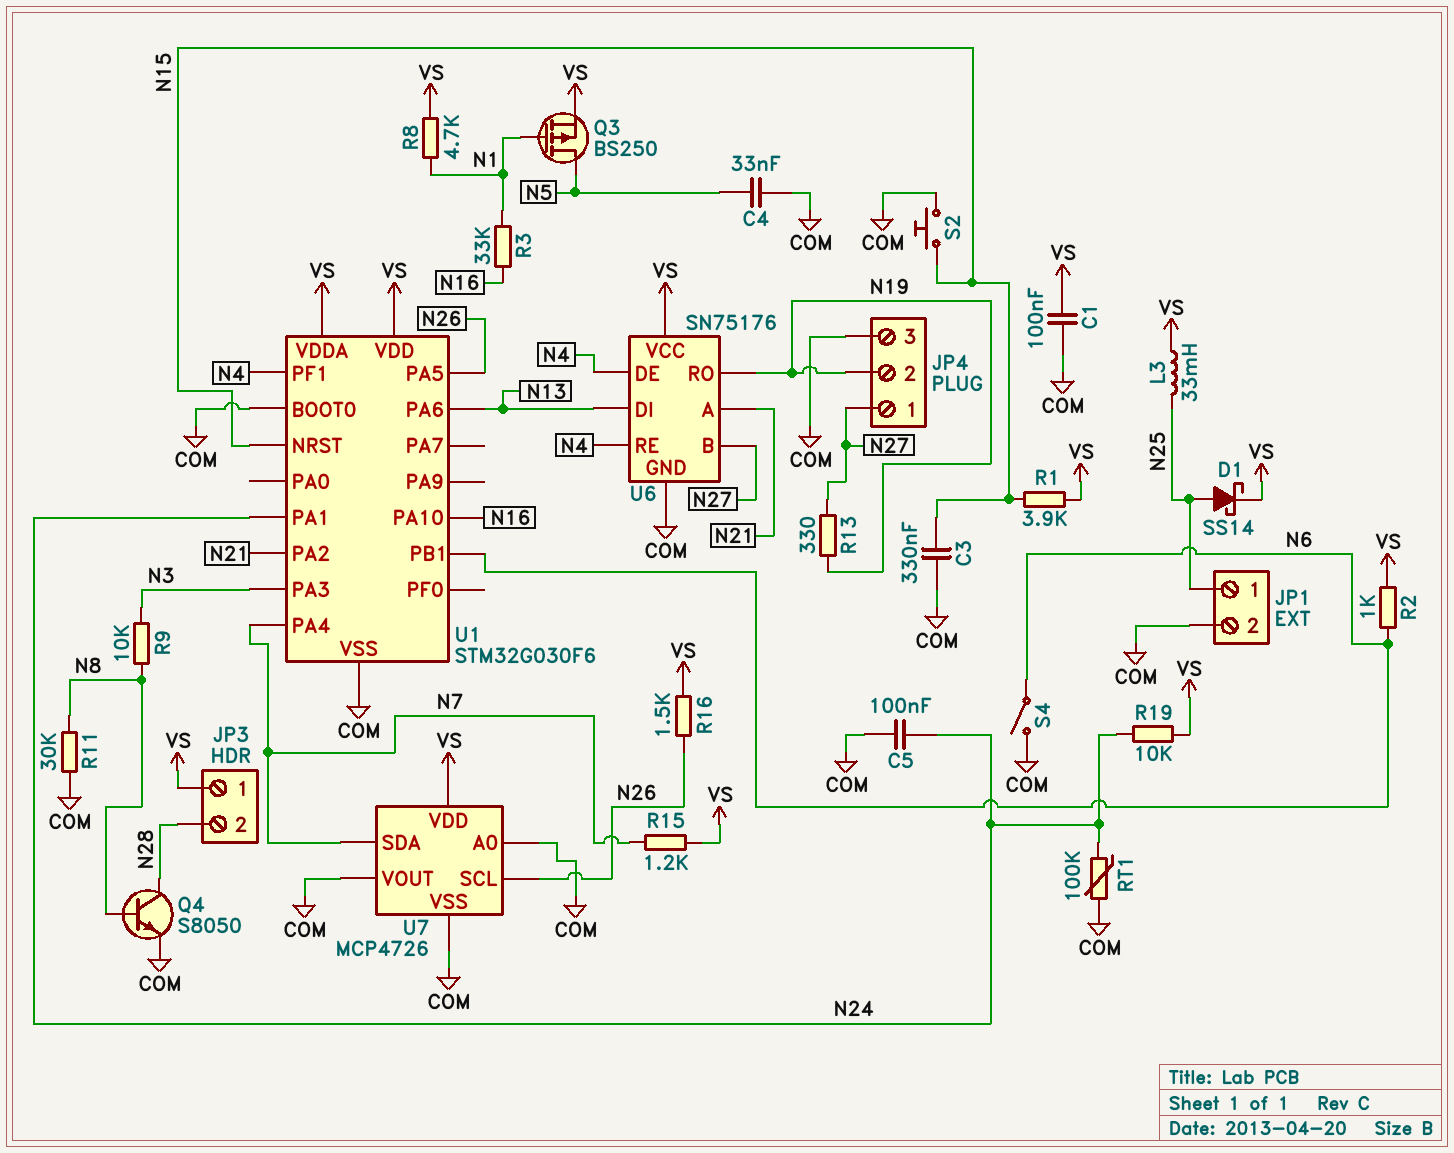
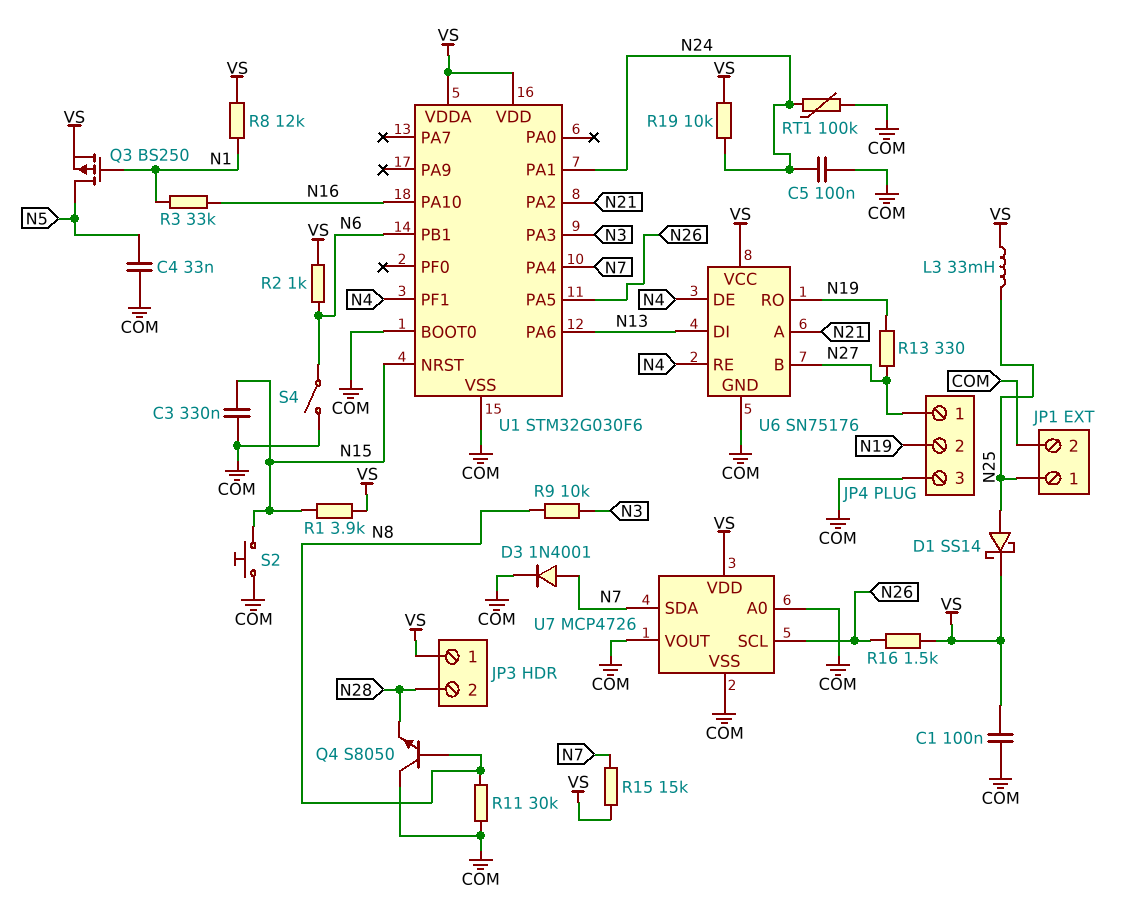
D3: none -> diode 1N4001 (A N7, K COM)
Q4: NPN S8050 (B N8, C N28, E COM) -> NPN S8050 (B N8, C COM, E N28)
R8: 4.7k (N1, VS) -> 12k (N1, VS)
R15: 1.2k (N7, VS) -> 15k (N7, VS)

